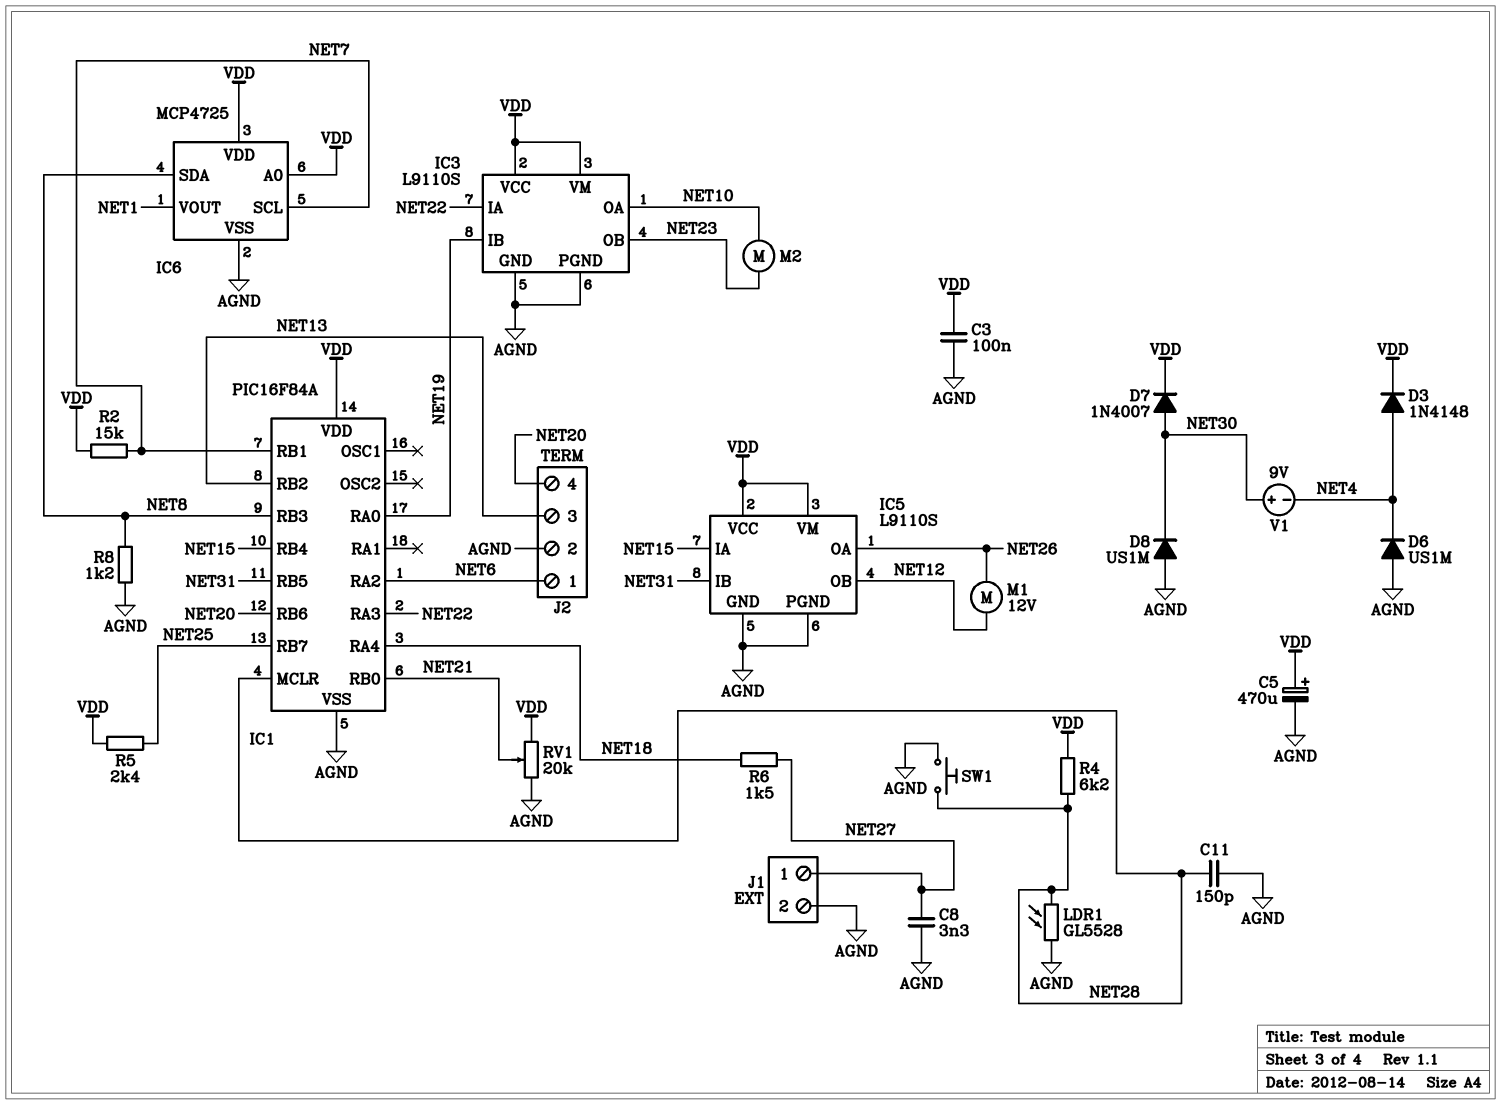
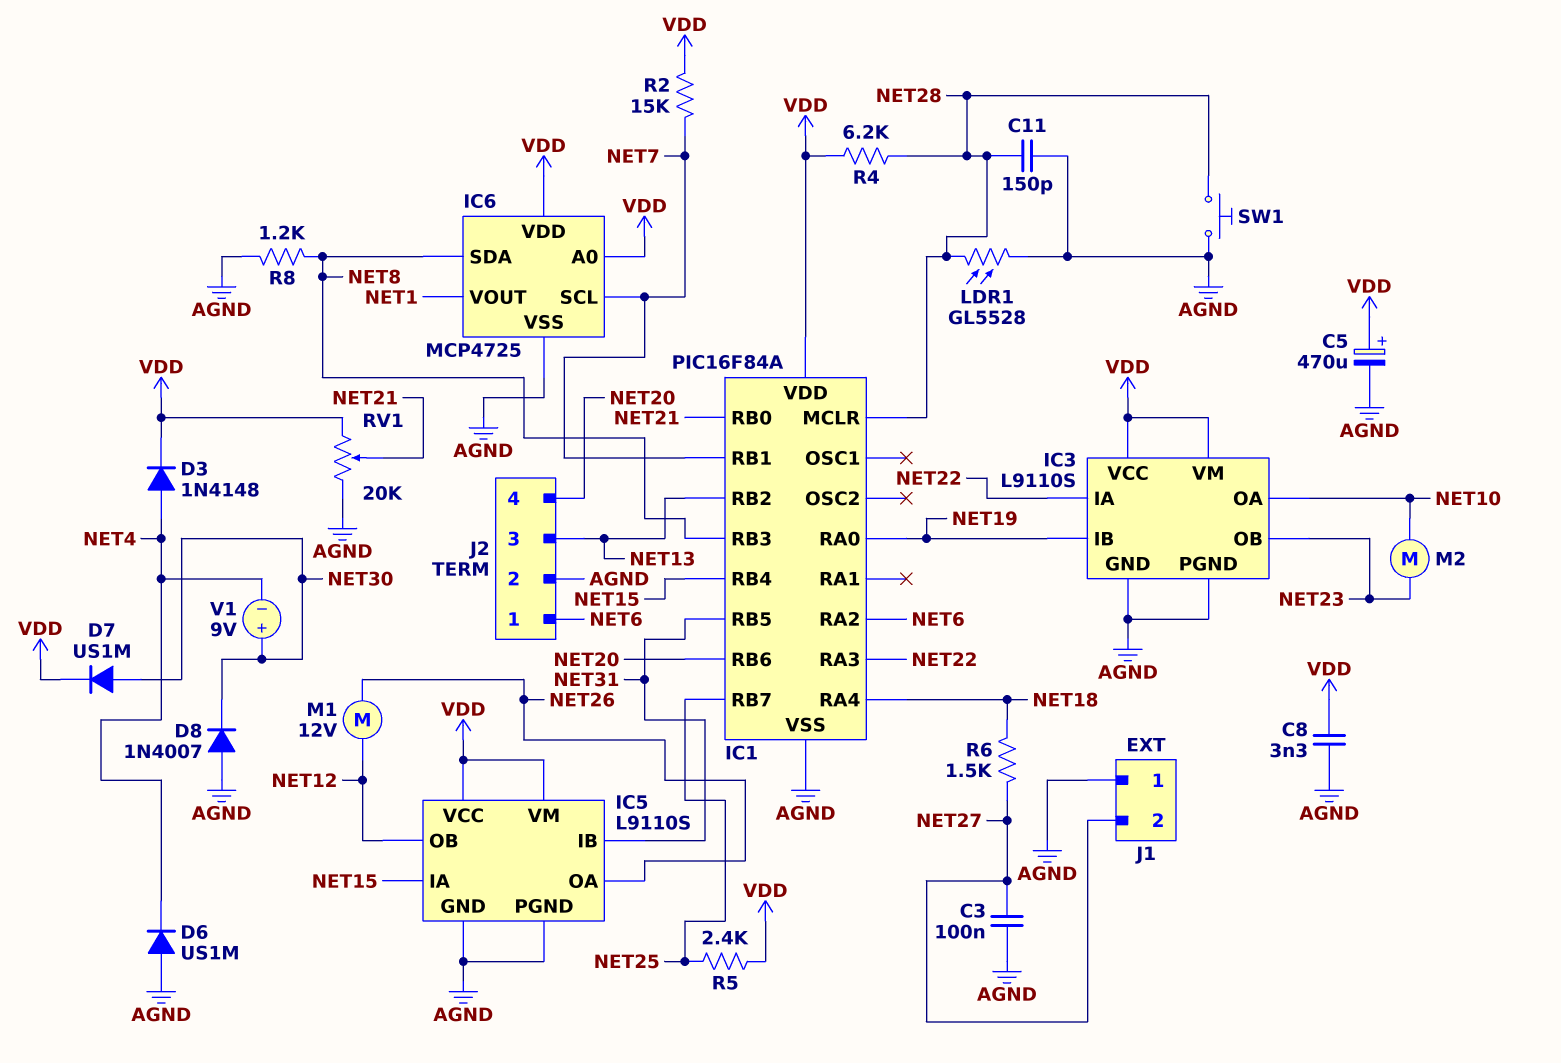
C3: 100nF (AGND, VDD) -> 100nF (AGND, NET27)
C8: 3.3nF (AGND, NET27) -> 3.3nF (AGND, VDD)
D7: diode 1N4007 (A NET30, K VDD) -> diode US1M (A NET30, K VDD)
D8: diode US1M (A AGND, K NET30) -> diode 1N4007 (A AGND, K NET30)
J1 pin 1: NET27 -> AGND
J1 pin 2: AGND -> NET27

